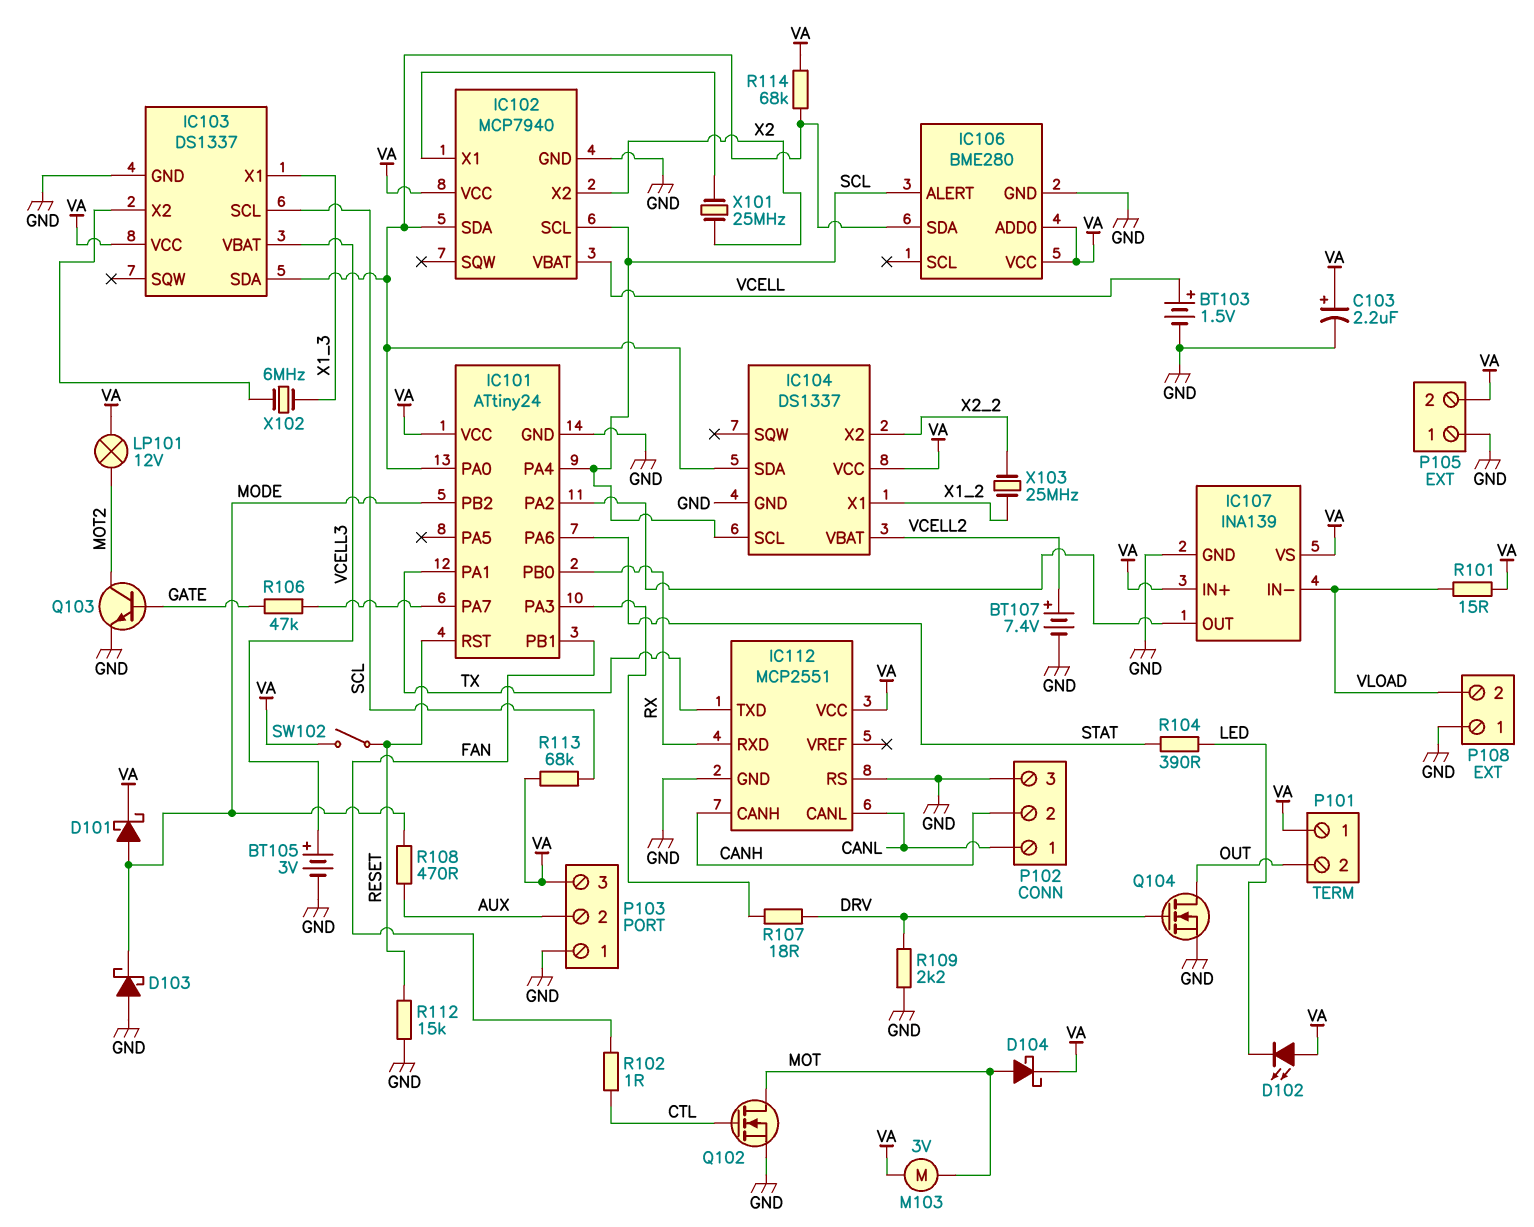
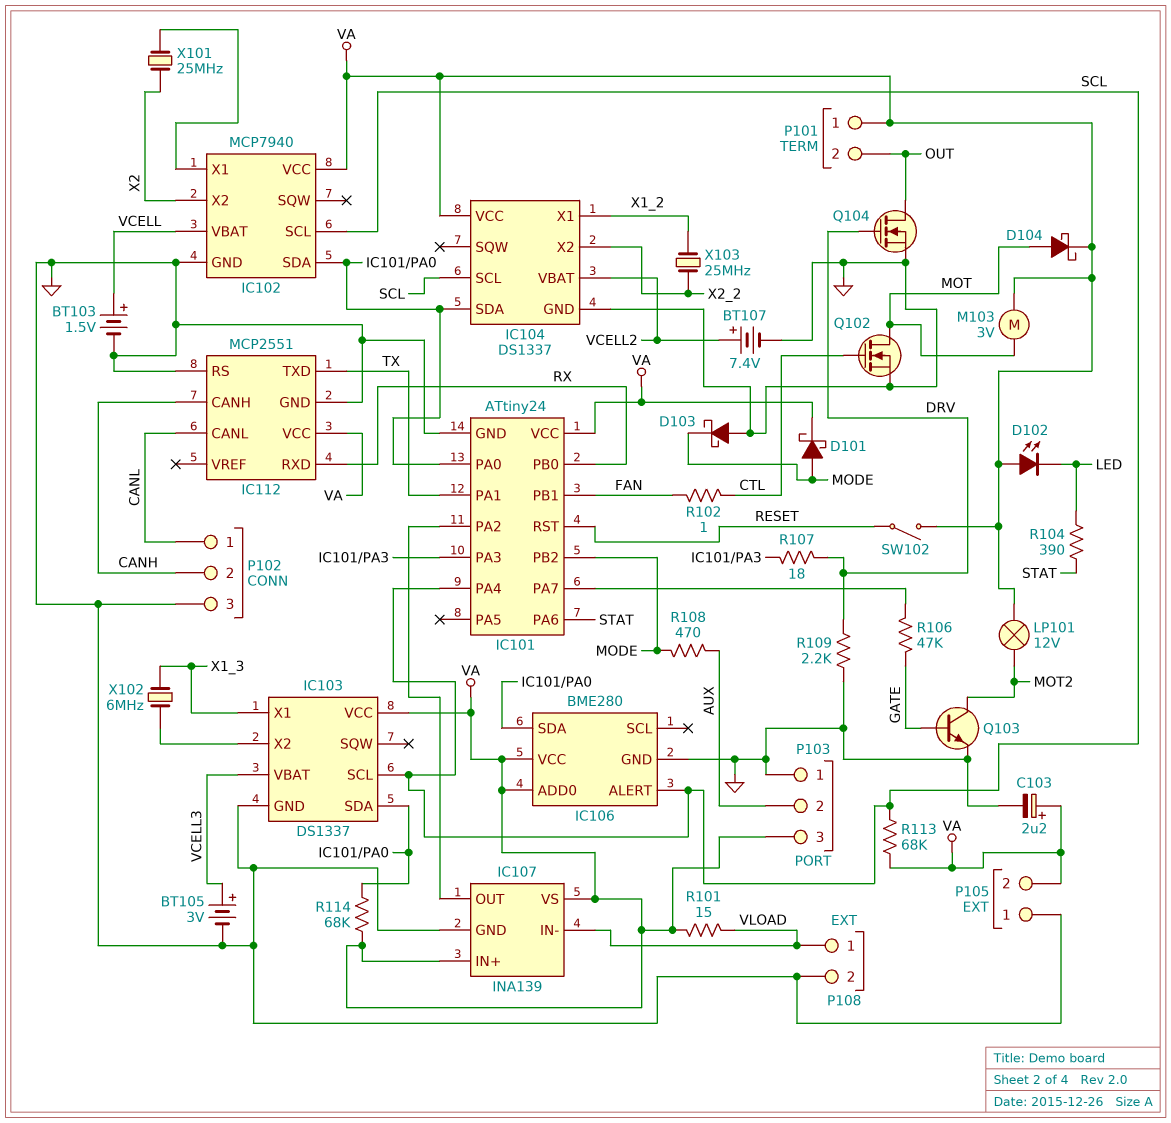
P108 pin 1: GND -> VLOAD
P108 pin 2: VLOAD -> GND
R112: 15k (GND, RESET) -> none

